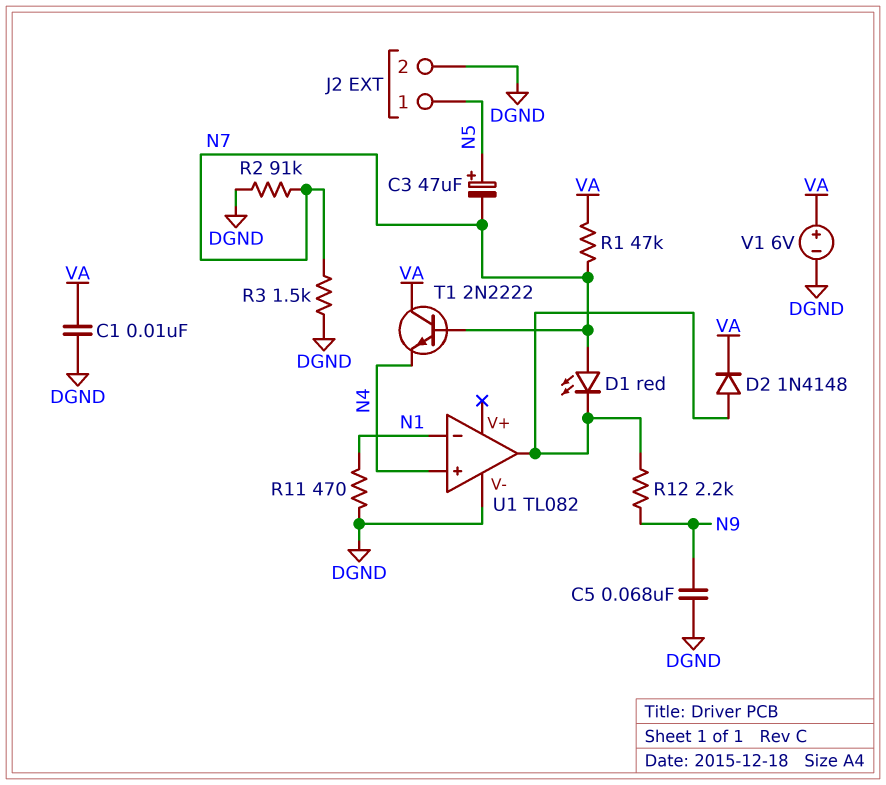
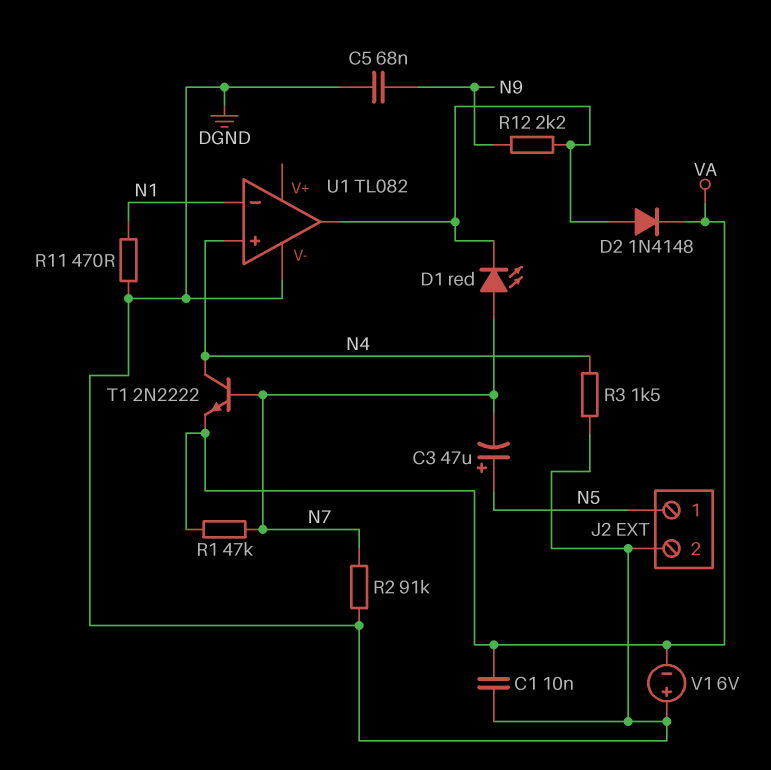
R3: 1.5k (DGND, N7) -> 1.5k (DGND, N4)
T1: NPN 2N2222 (B N7, C VA, E N4) -> NPN 2N2222 (B N7, C N4, E VA)
V1: 6V (plus VA, minus DGND) -> 6V (plus DGND, minus VA)

